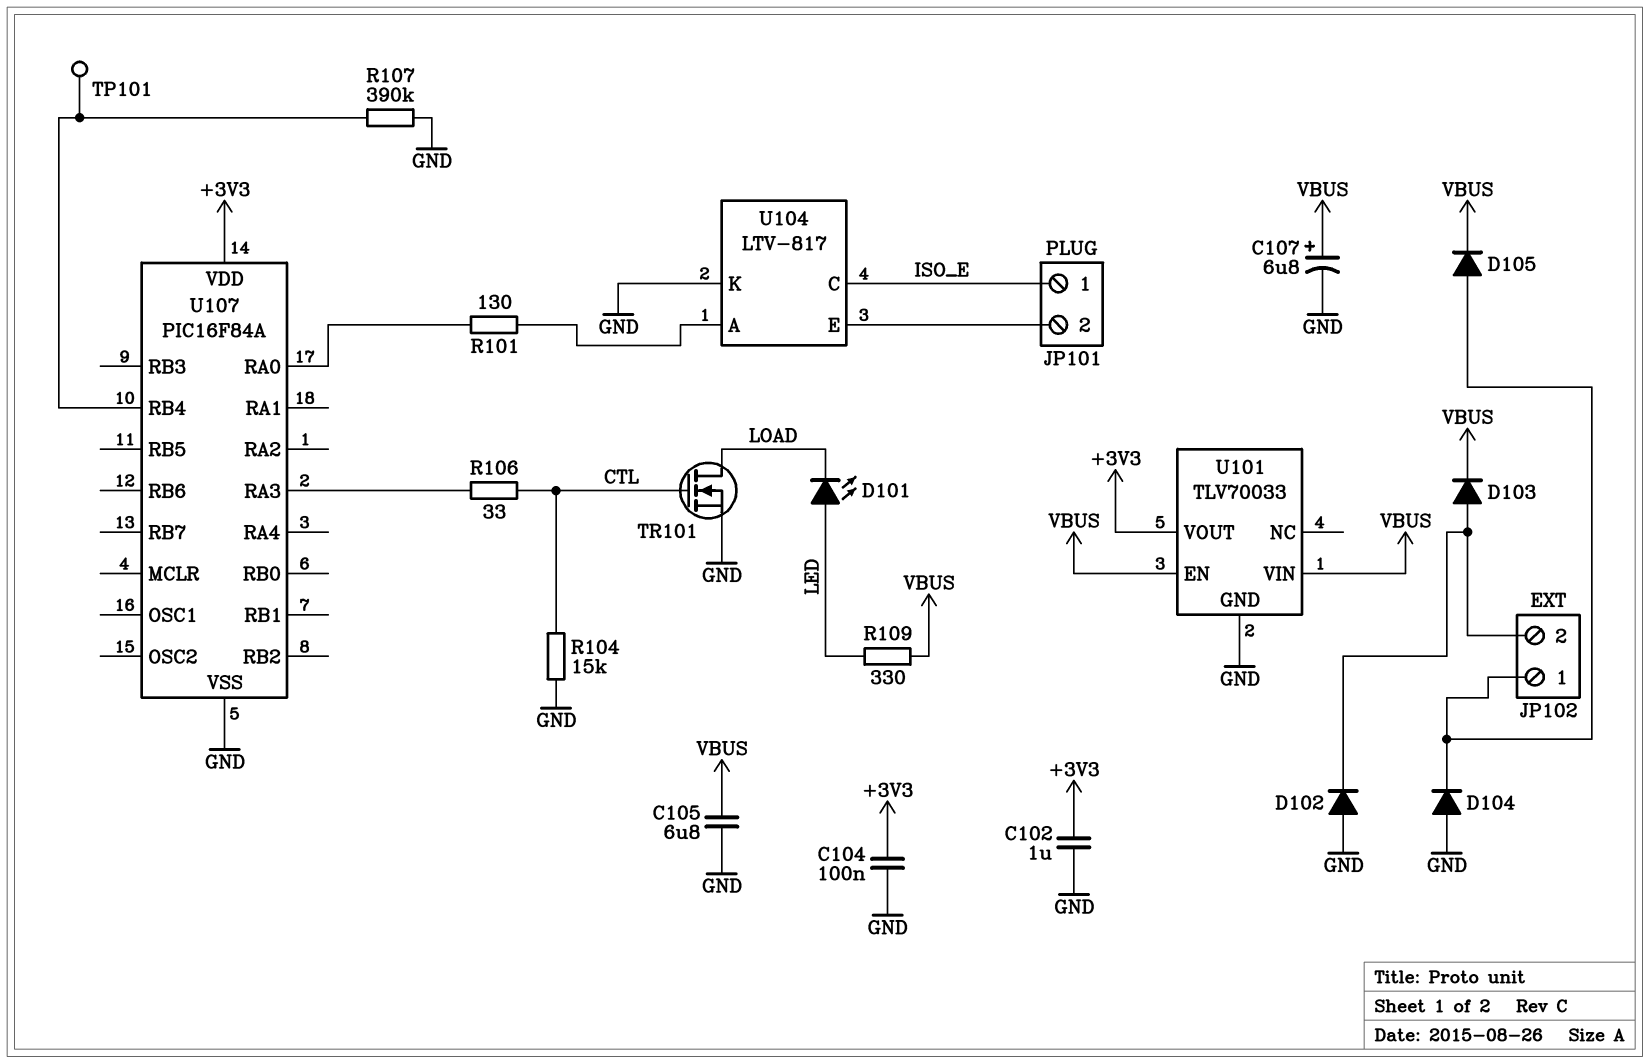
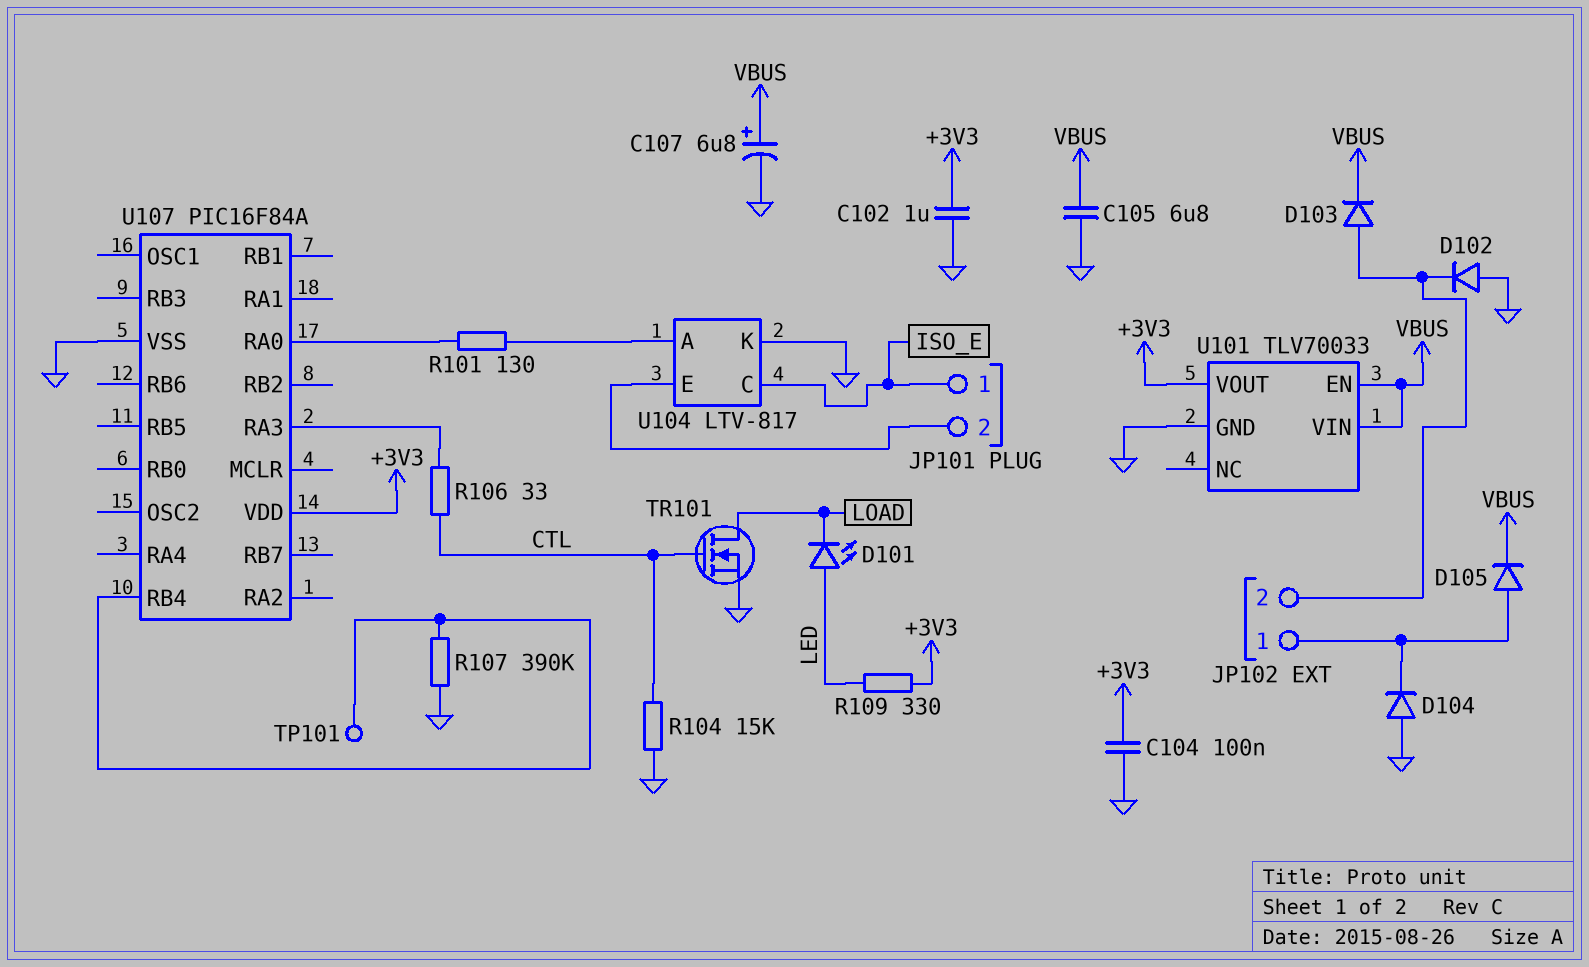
R109: 330 (LED, VBUS) -> 330 (+3V3, LED)

